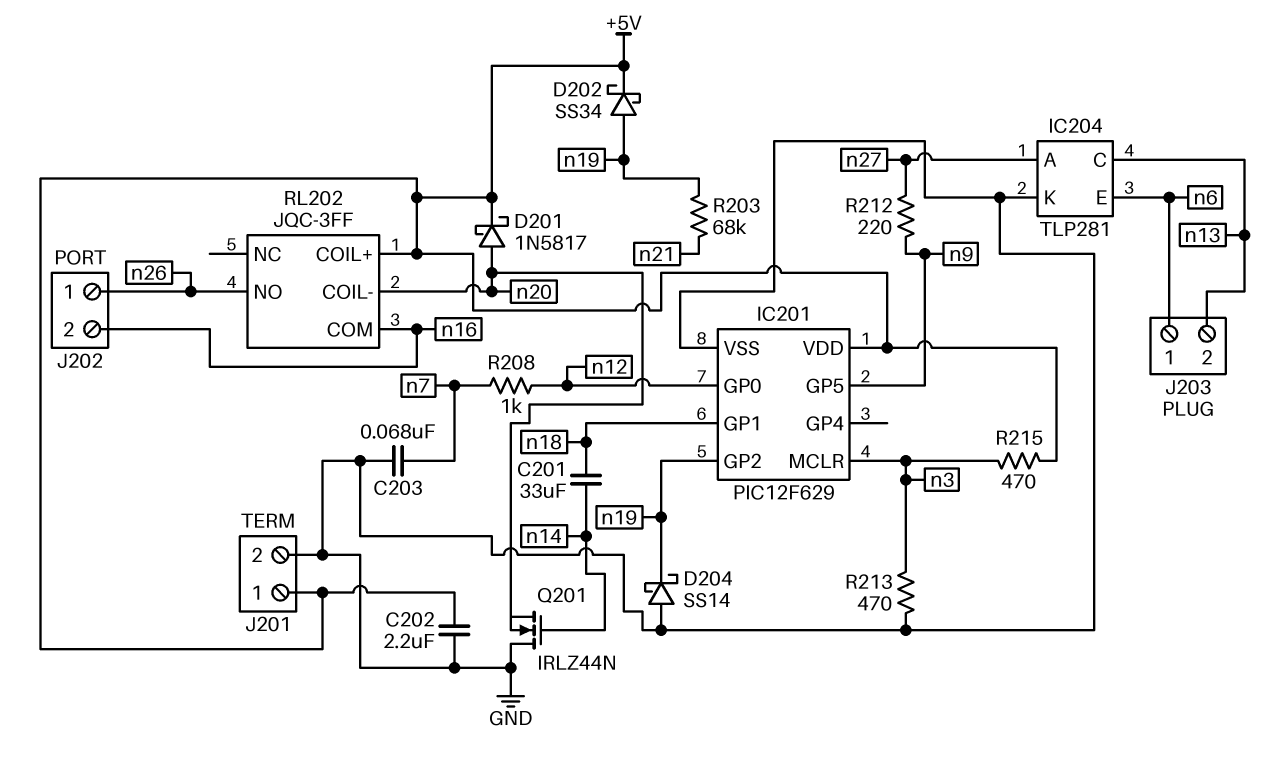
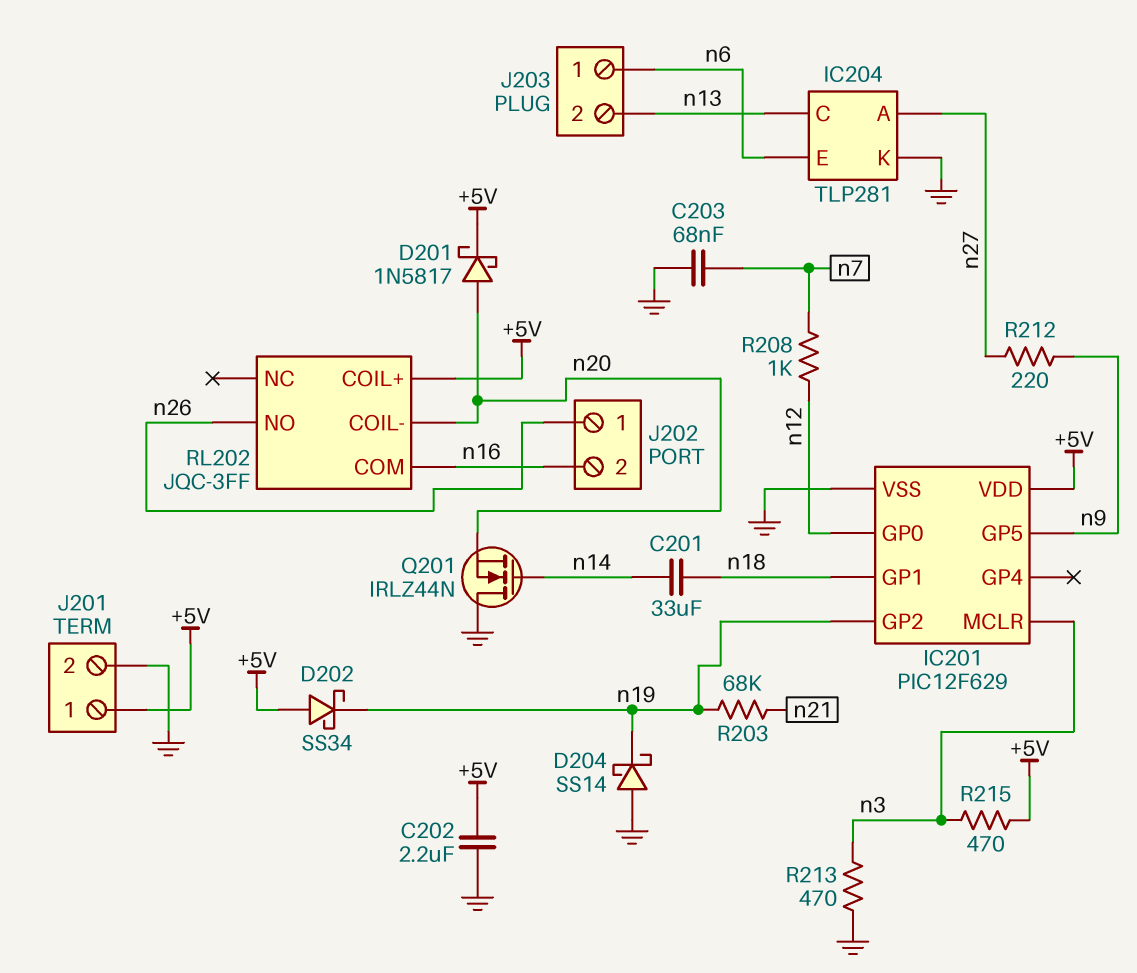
D202: schottky SS34 (A n19, K +5V) -> schottky SS34 (A +5V, K n19)

